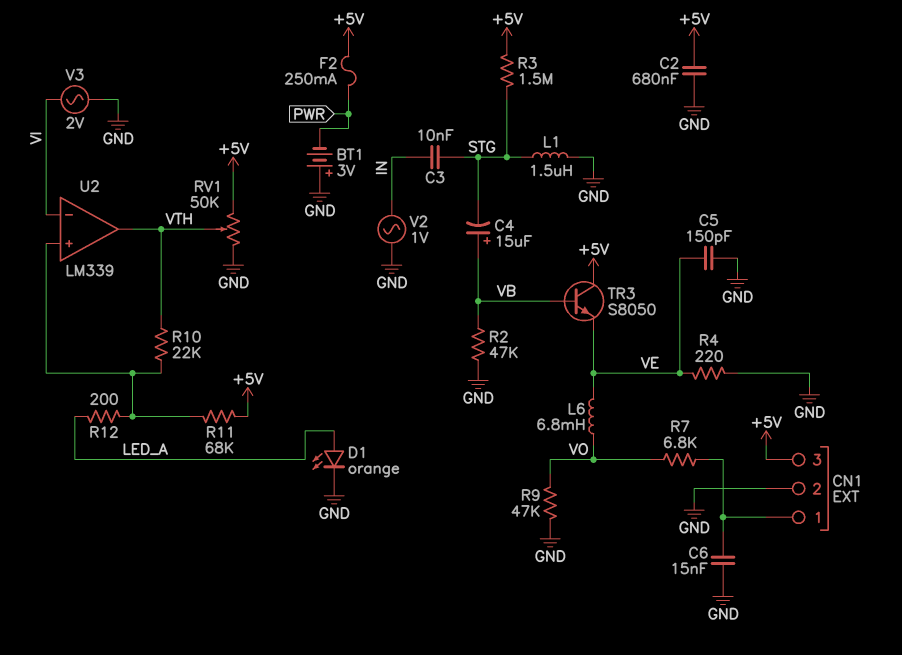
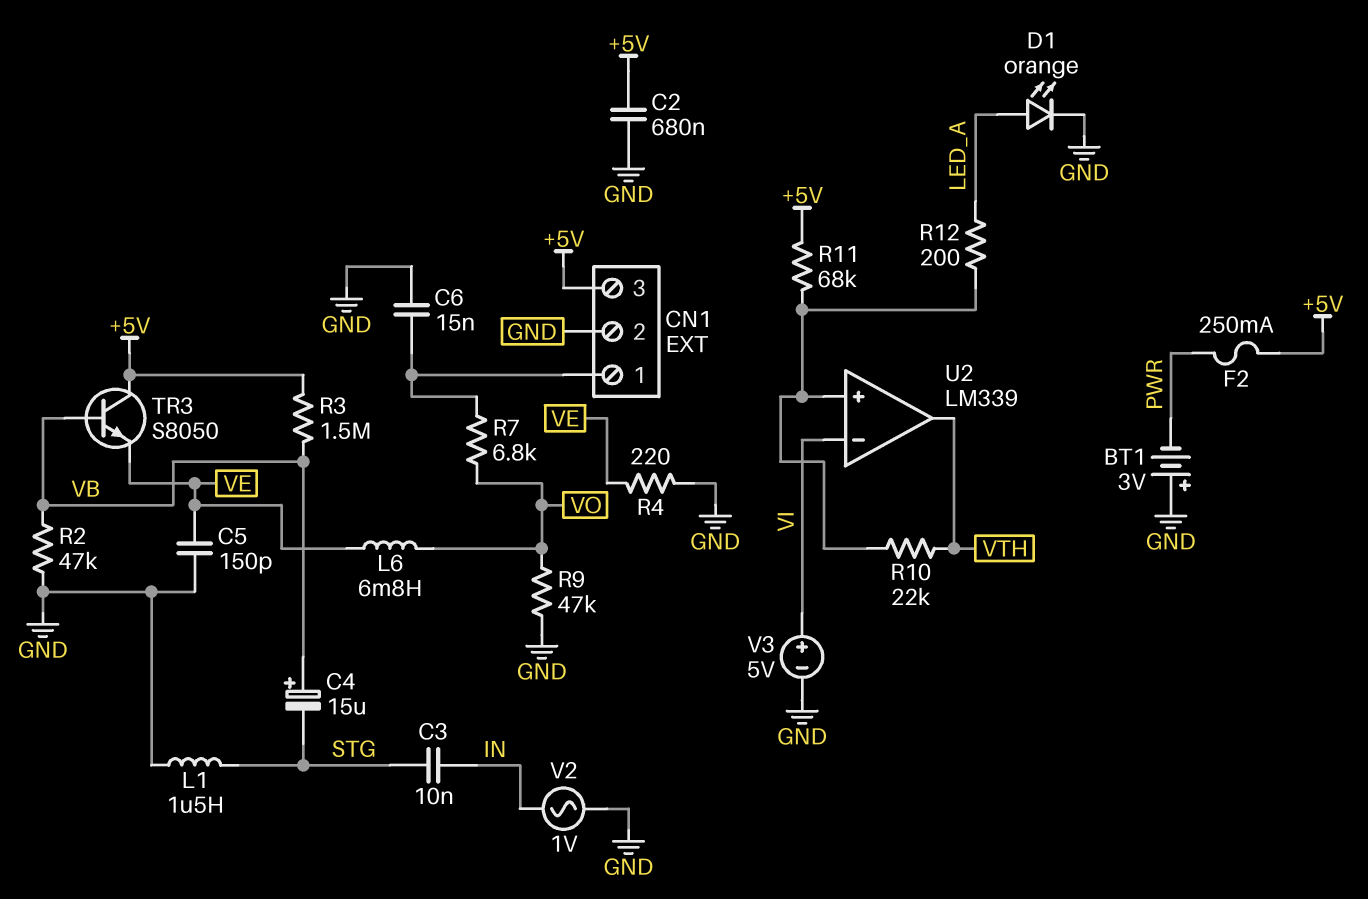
R3: 1.5M (+5V, STG) -> 1.5M (+5V, VB)
RV1: 50k (+5V, GND, wiper VTH) -> none
V3: AC 2V (GND, VI) -> 5V (plus VI, minus GND)

